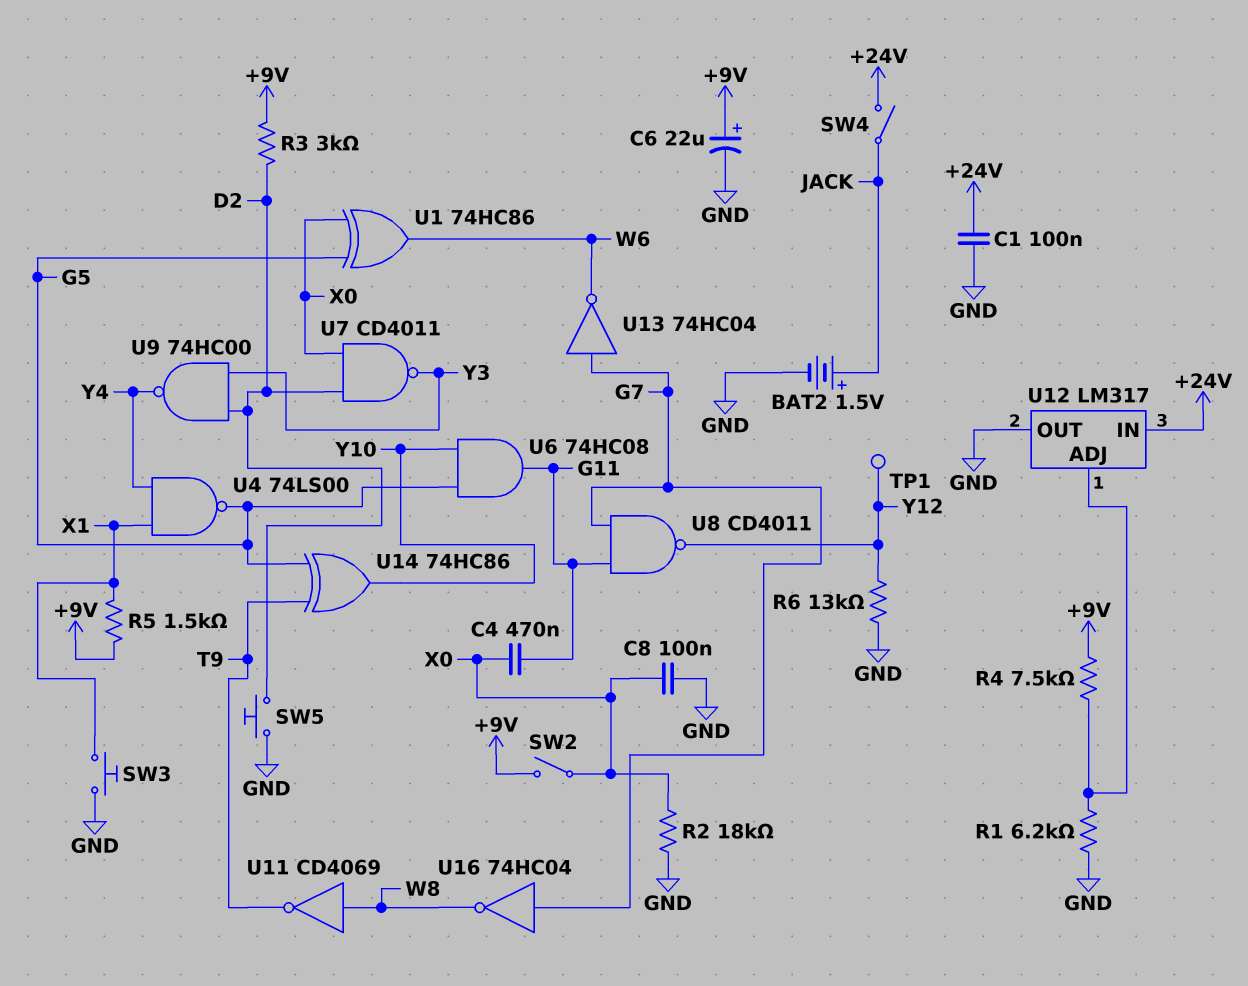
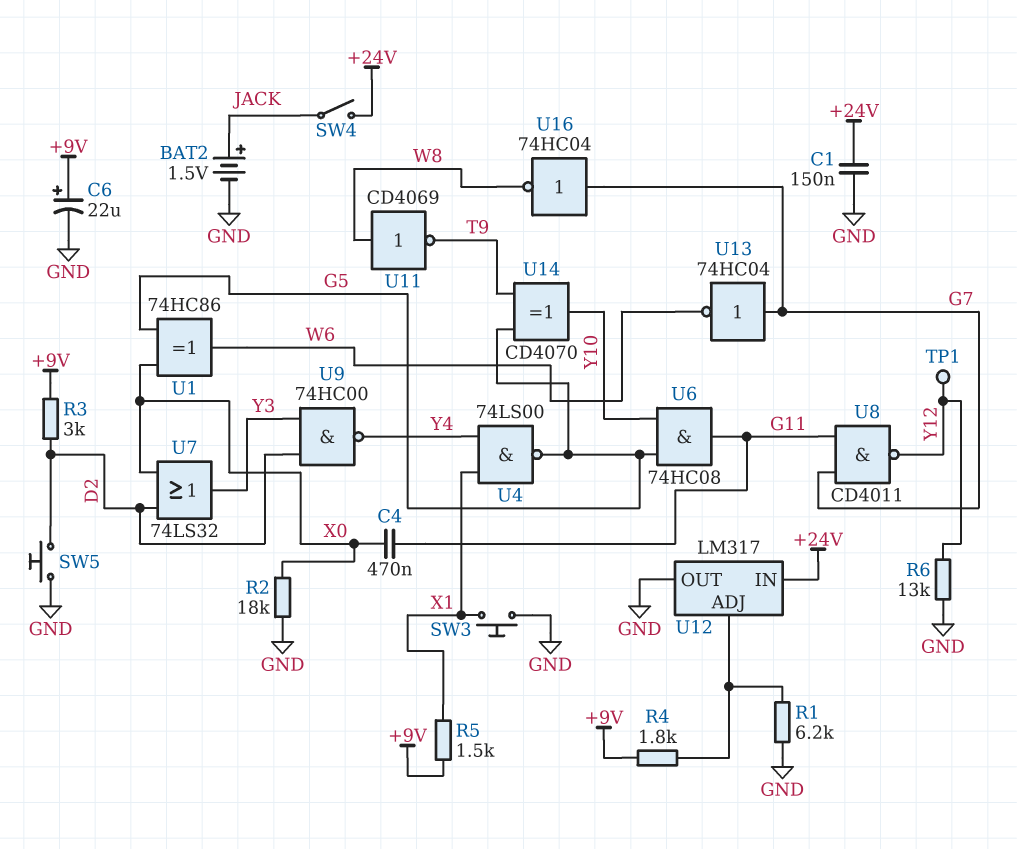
C1: 100nF (+24V, GND) -> 150nF (+24V, GND)
C8: 100nF (GND, X0) -> none
R4: 7.5k (+9V, U12/ADJ) -> 1.8k (+9V, U12/ADJ)
SW2: switch (+9V, X0) -> none
U7: NAND CD4011 (in D2, in X0, out Y3) -> OR 74LS32 (in D2, in X0, out Y3)
U14: XOR 74HC86 (in G5, in T9, out Y10) -> XOR CD4070 (in G5, in T9, out Y10)

